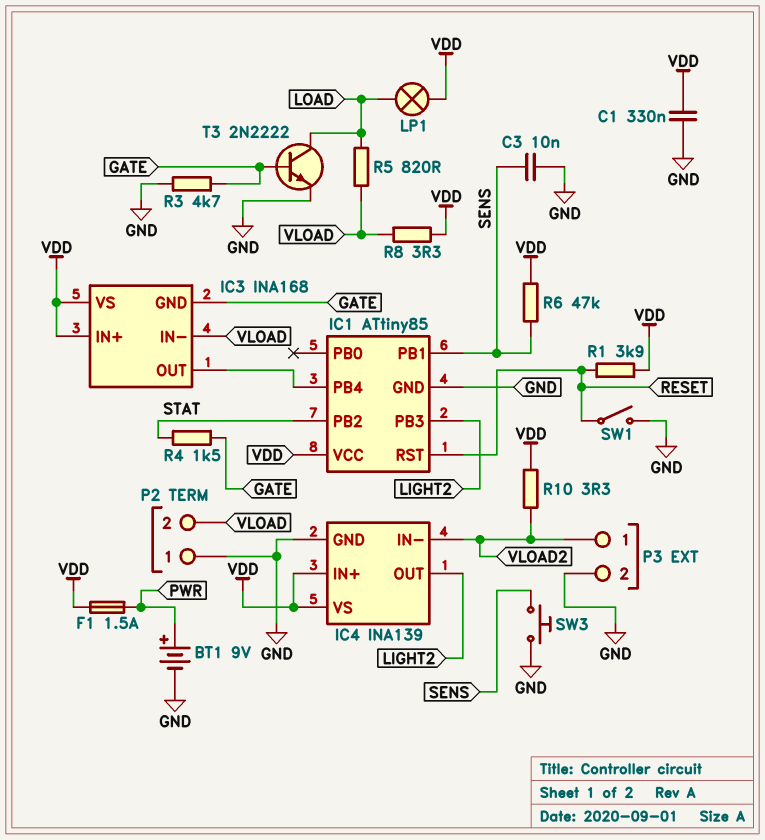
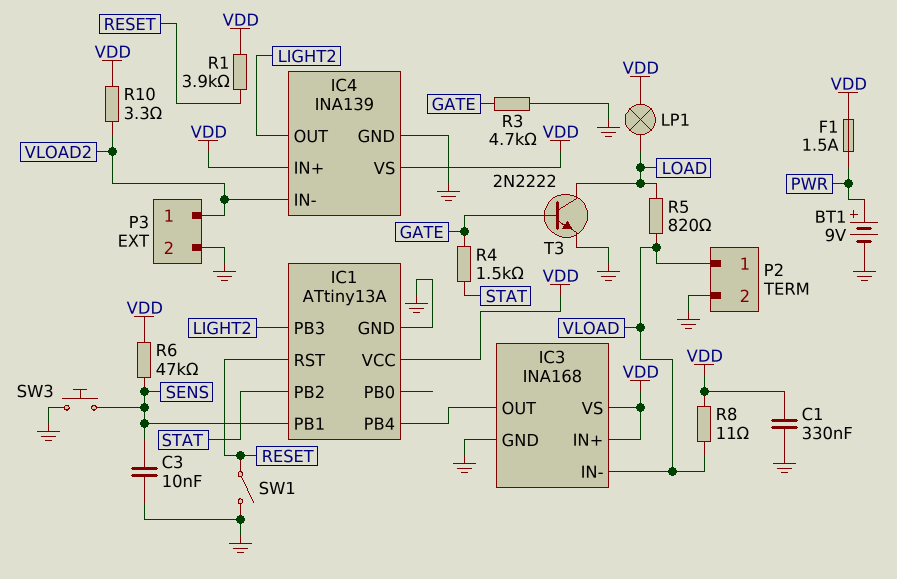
IC1: ATtiny85 -> ATtiny13A
IC3 pin GND: GATE -> GND
P2 pin 1: GND -> VLOAD
P2 pin 2: VLOAD -> GND
R8: 3.3 (VDD, VLOAD) -> 11 (VDD, VLOAD)

